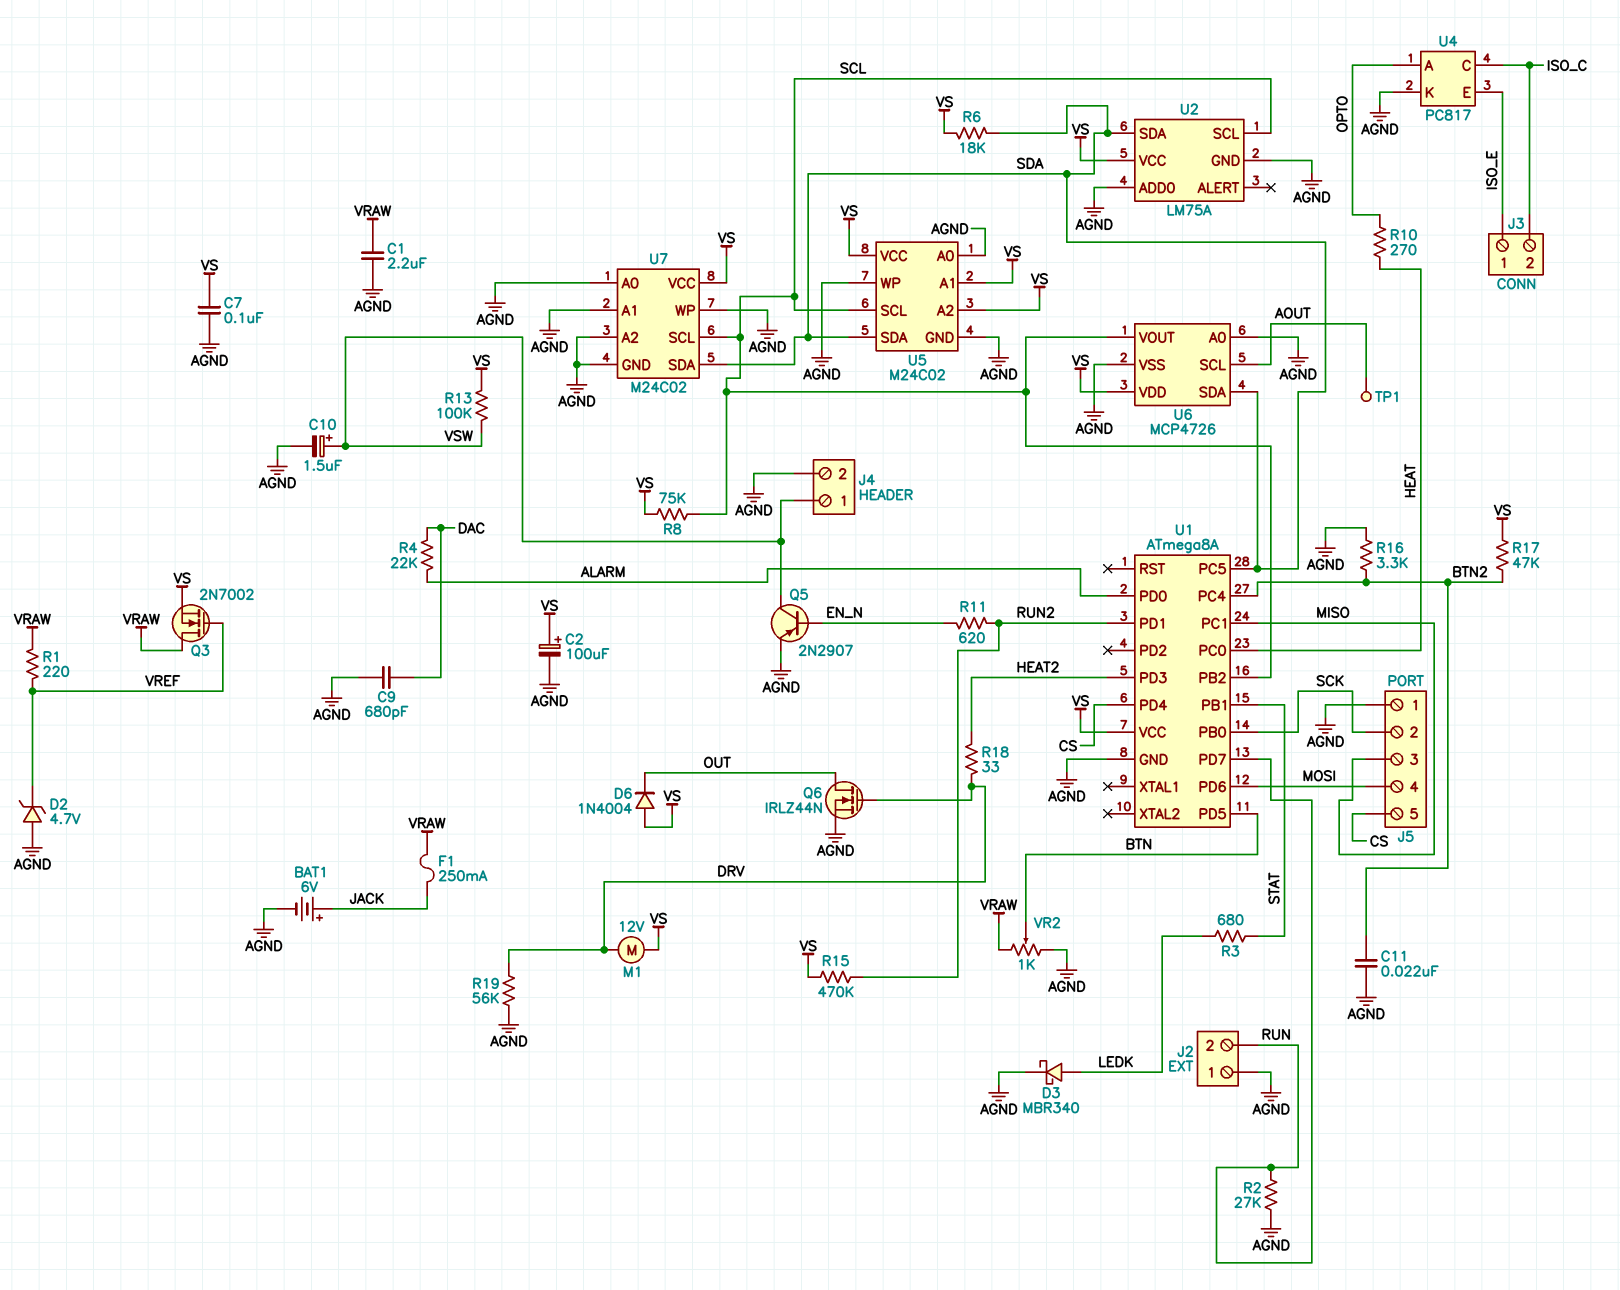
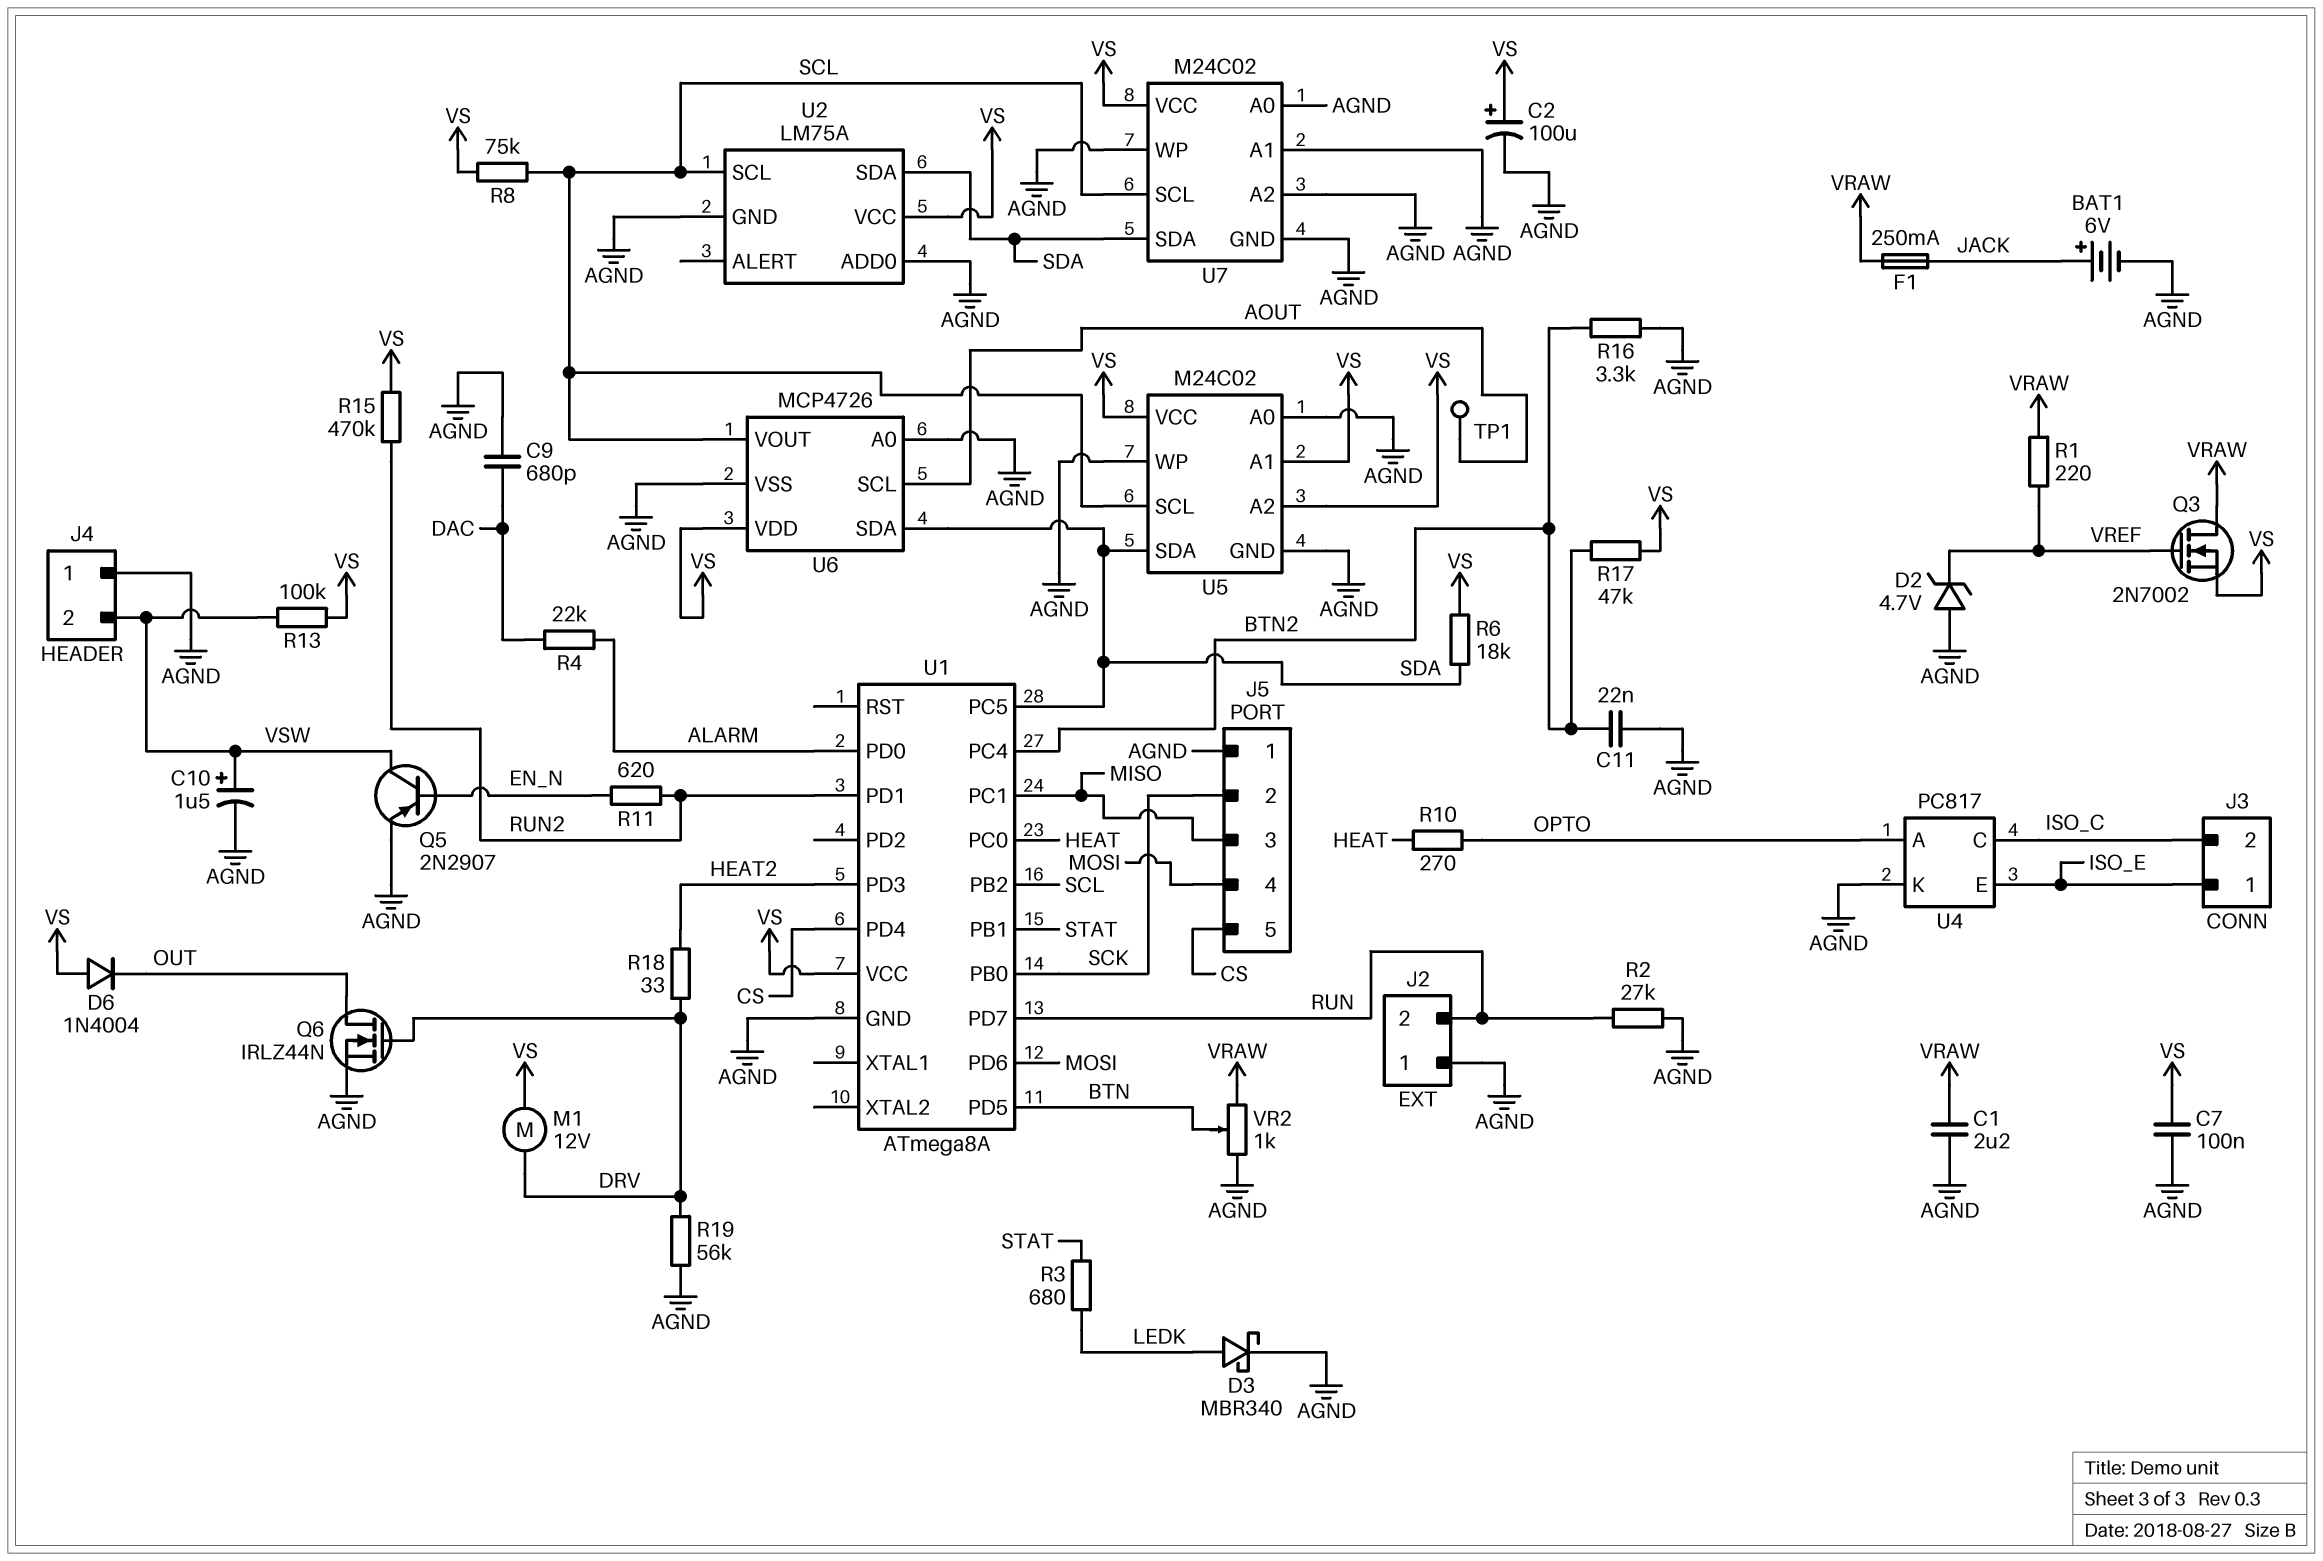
J4 pin 1: VSW -> AGND
J4 pin 2: AGND -> VSW

